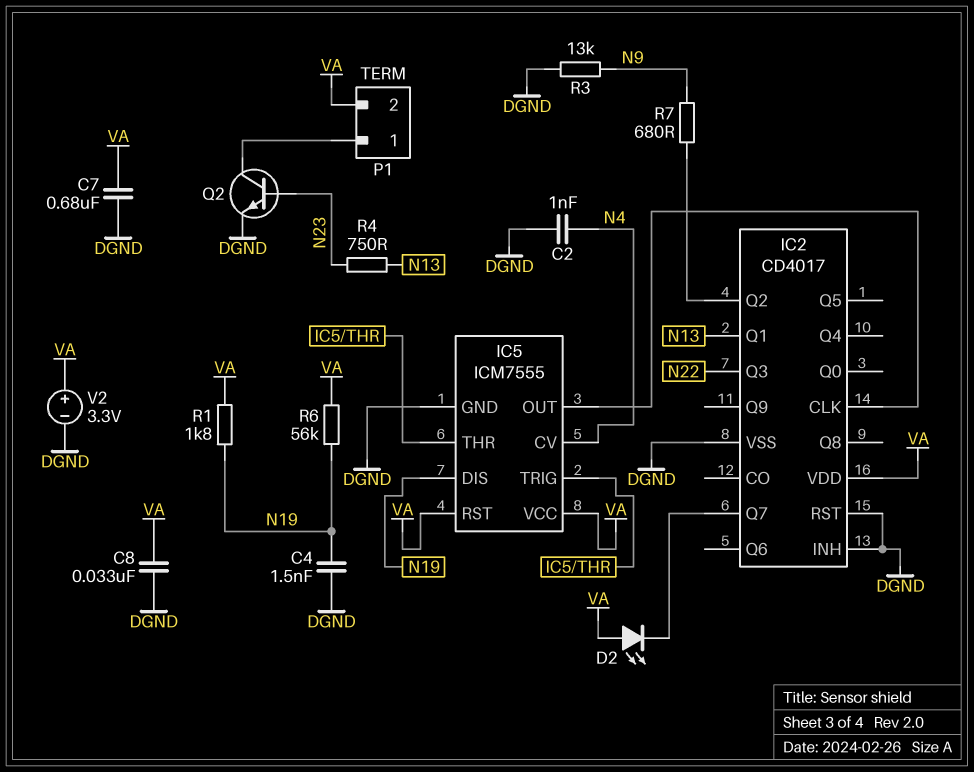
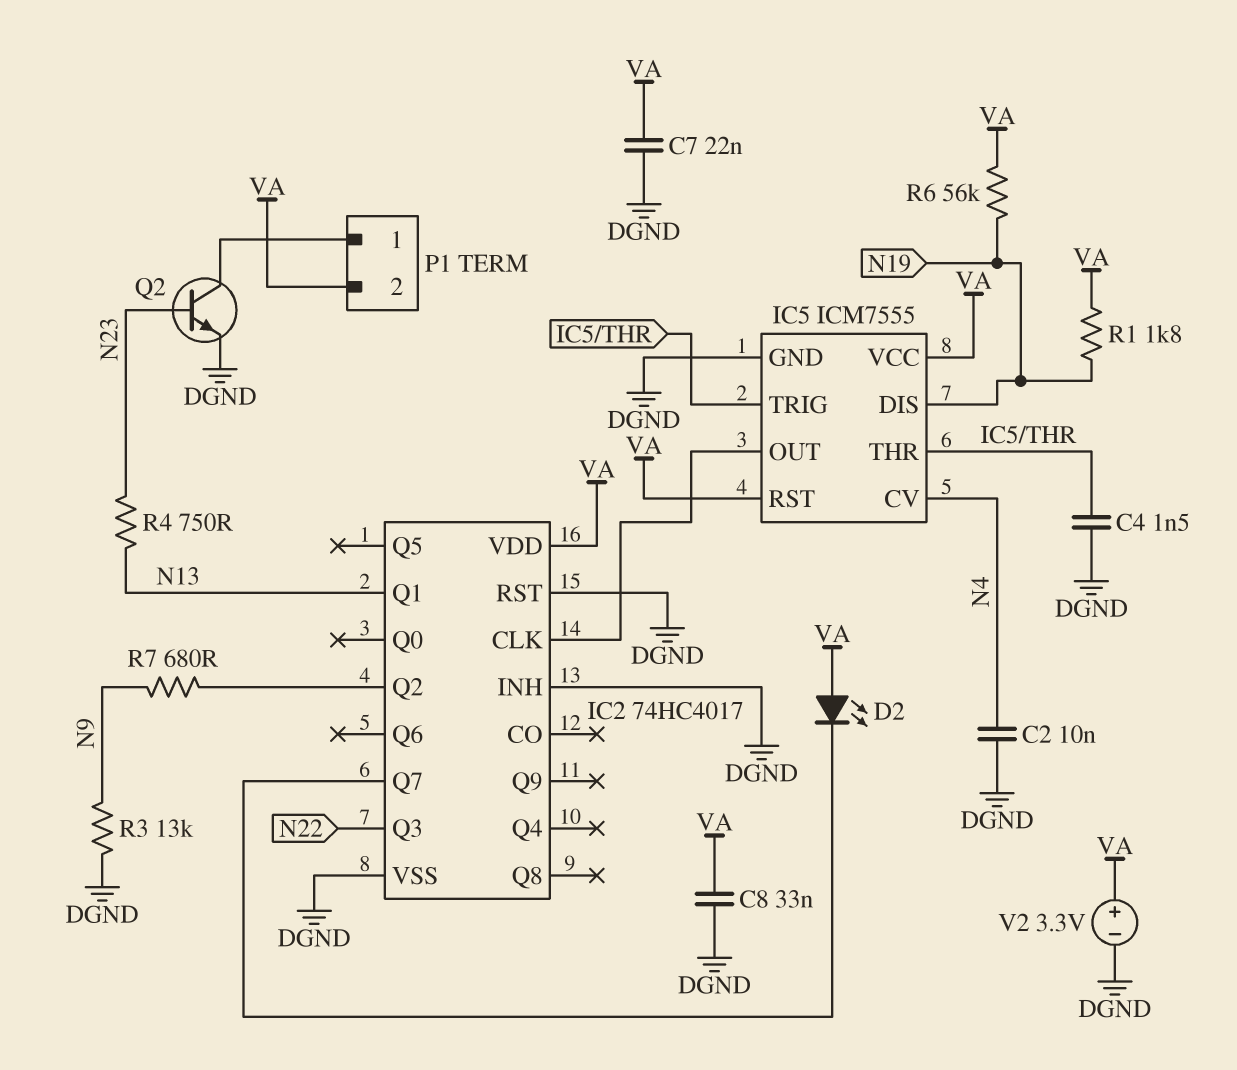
C2: 1nF (DGND, N4) -> 10nF (DGND, N4)
C4: 1.5nF (DGND, N19) -> 1.5nF (DGND, IC5/THR)
C7: 680nF (DGND, VA) -> 22nF (DGND, VA)
IC2: CD4017 -> 74HC4017

